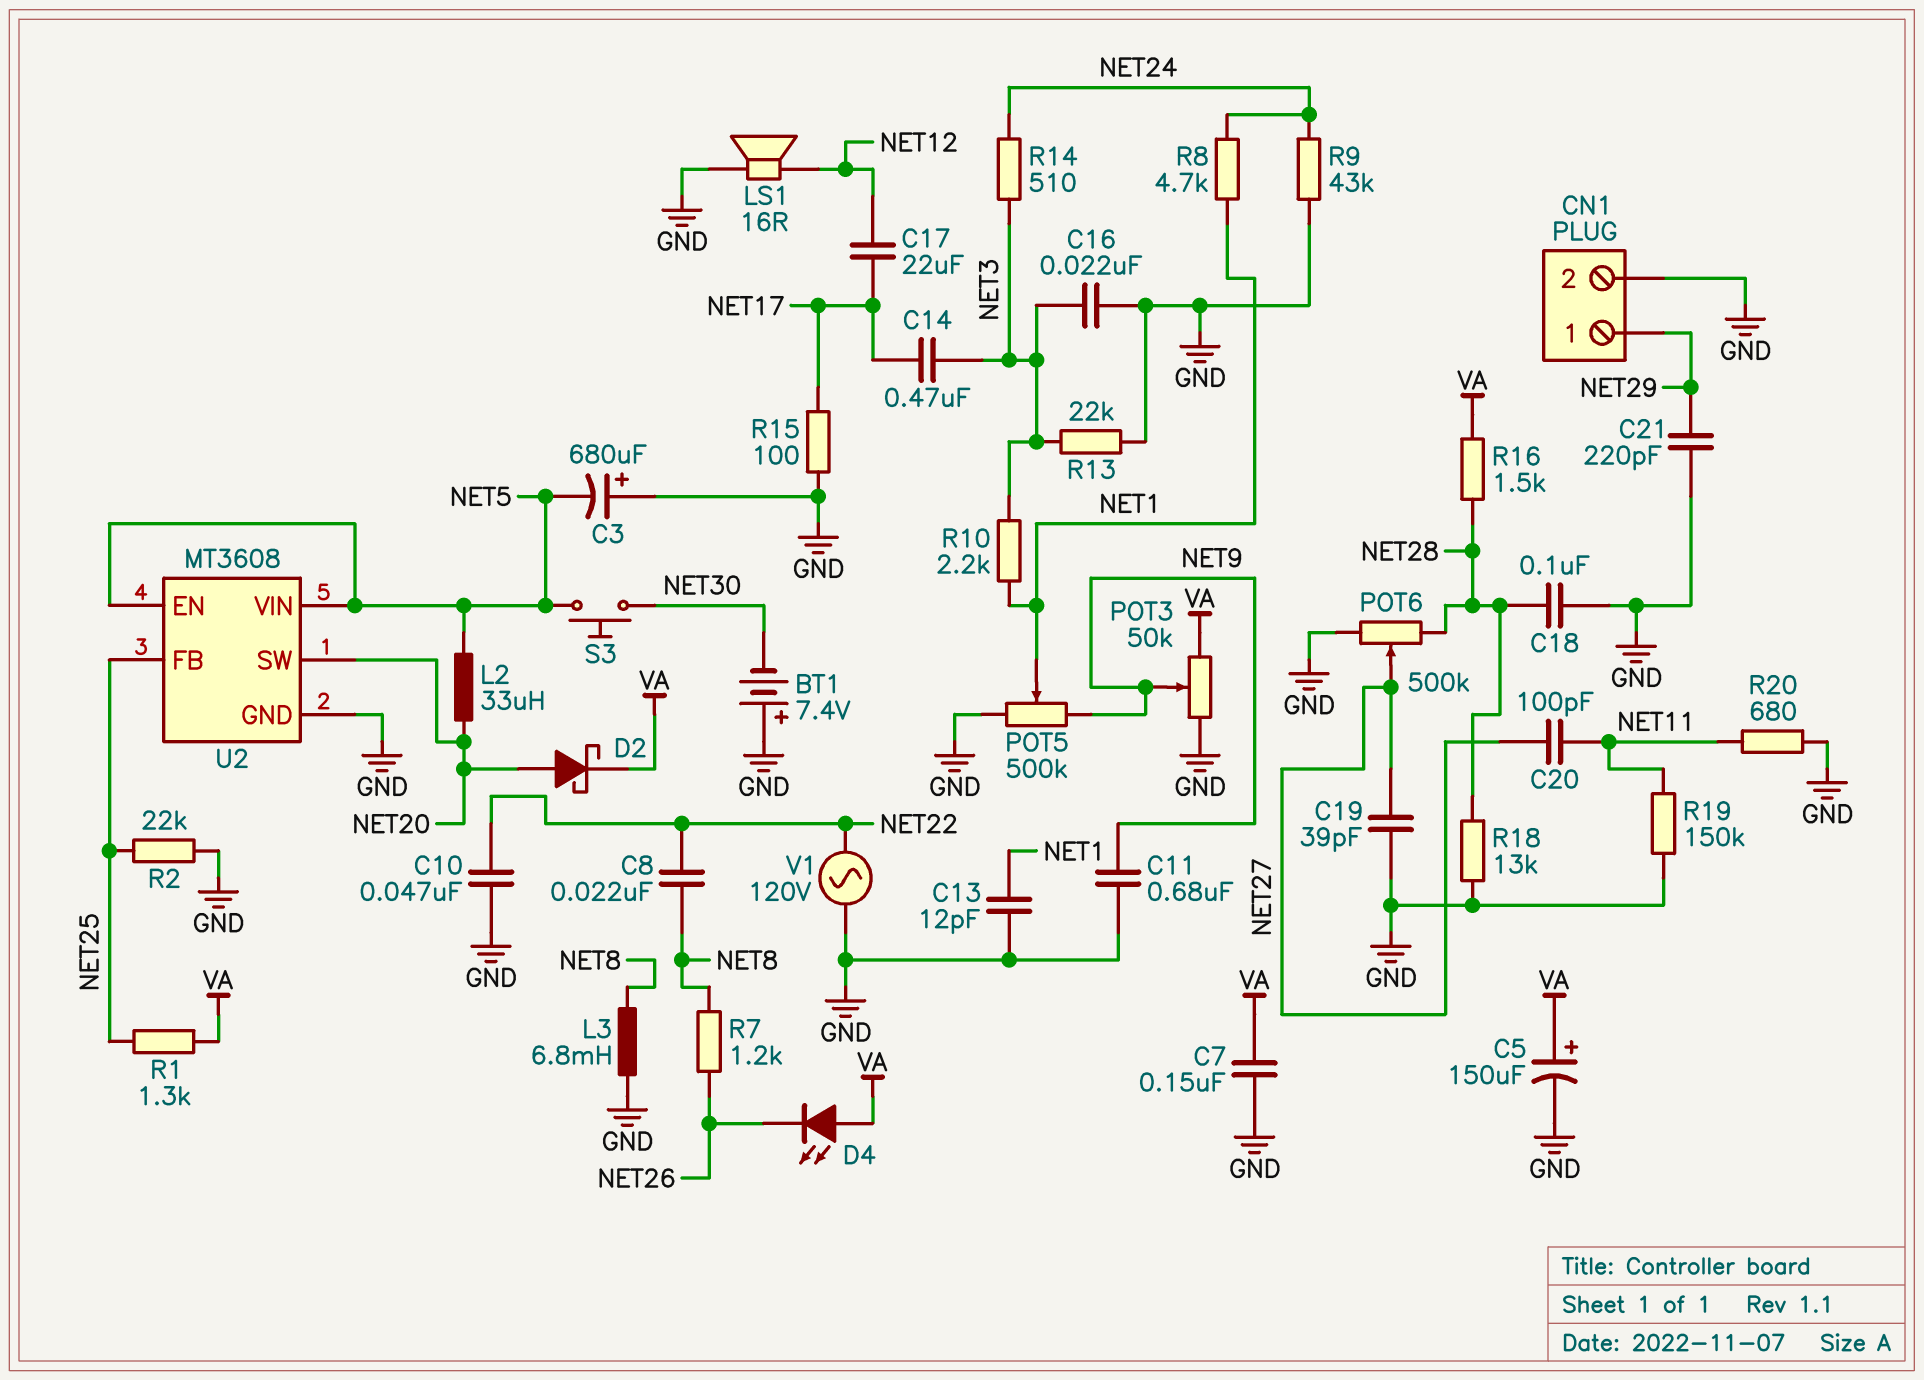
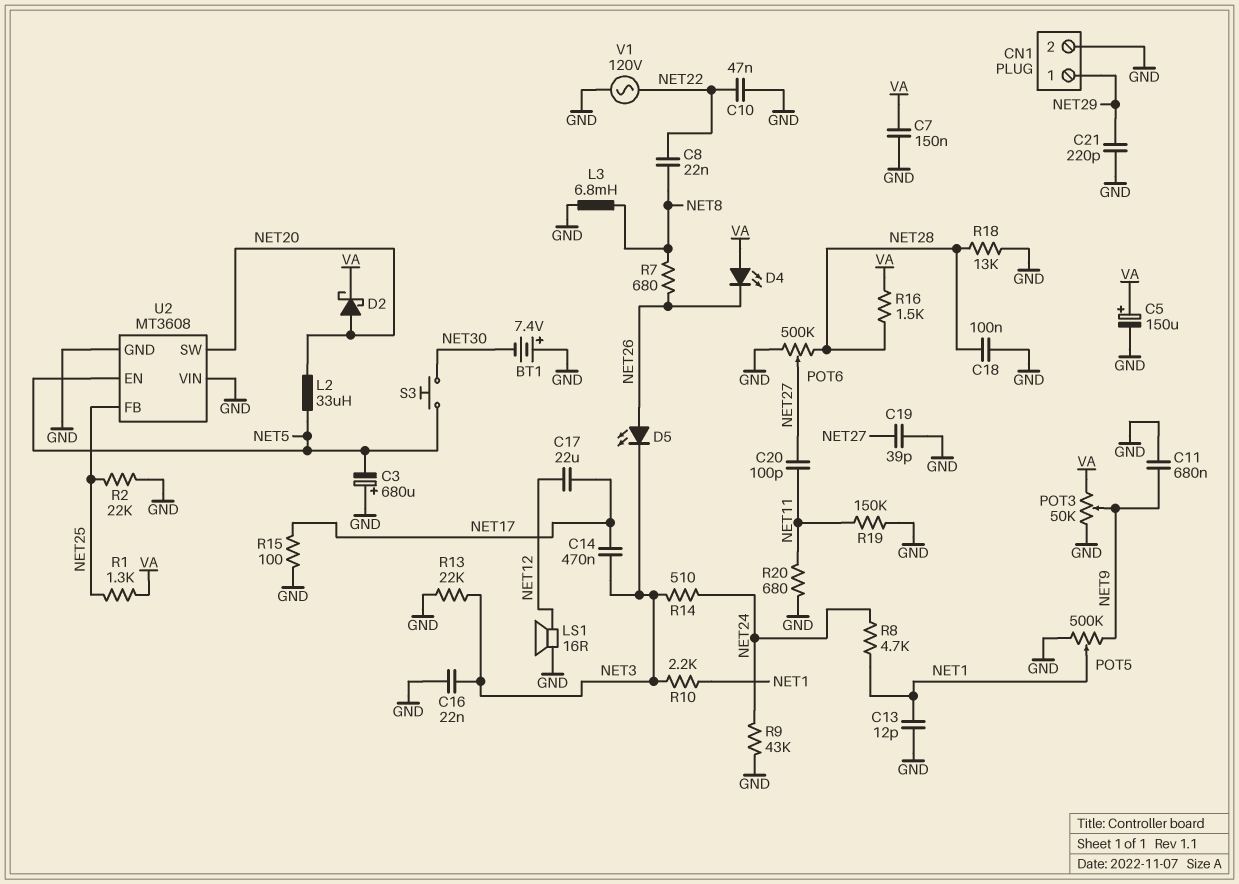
D5: none -> LED (A NET26, K NET3)
R7: 1.2k (NET8, NET26) -> 680 (NET8, NET26)
U2 pin VIN: NET5 -> GND

